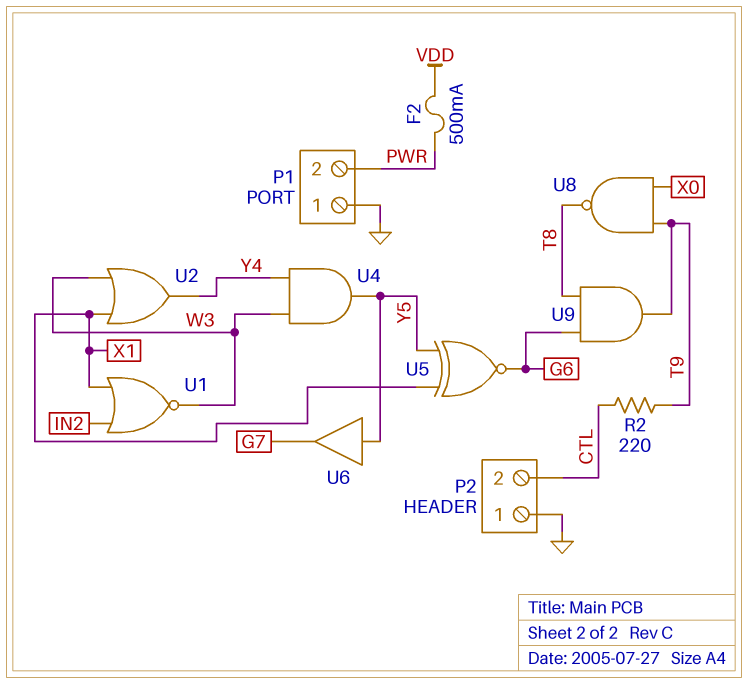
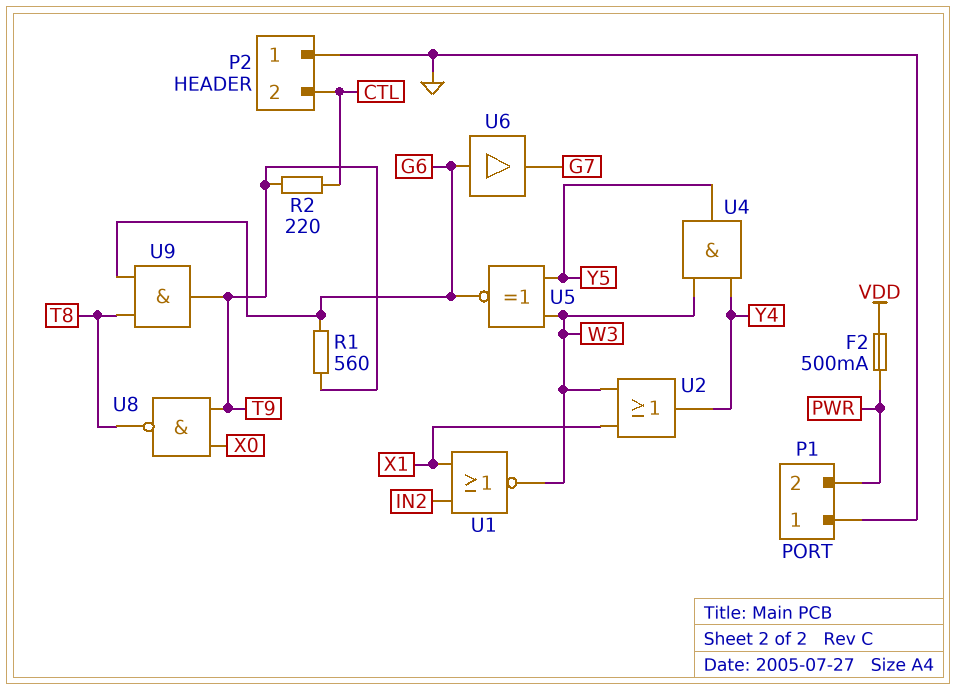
R1: none -> 560 (G6, T9)
U5: XNOR (in X1, in Y5, out G6) -> XNOR (in W3, in Y5, out G6)
U6: buffer (in Y5, out G7) -> buffer (in G6, out G7)

